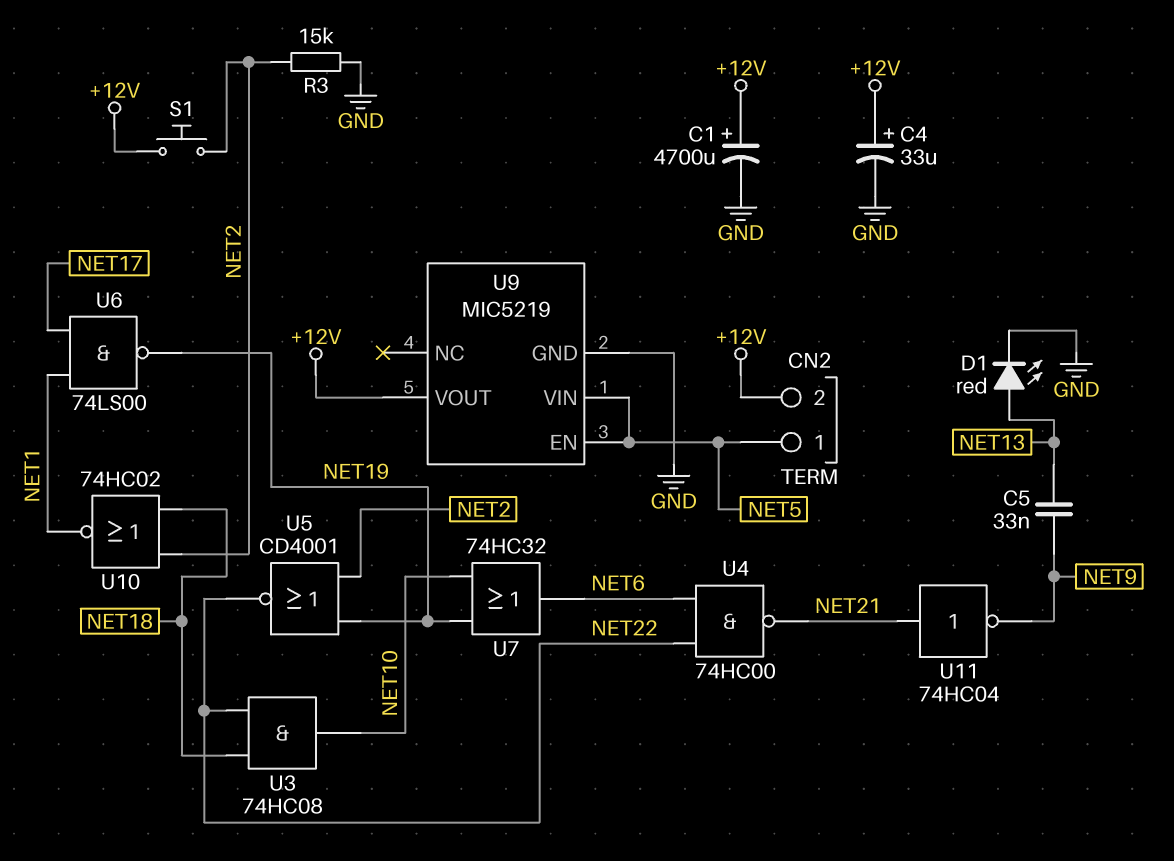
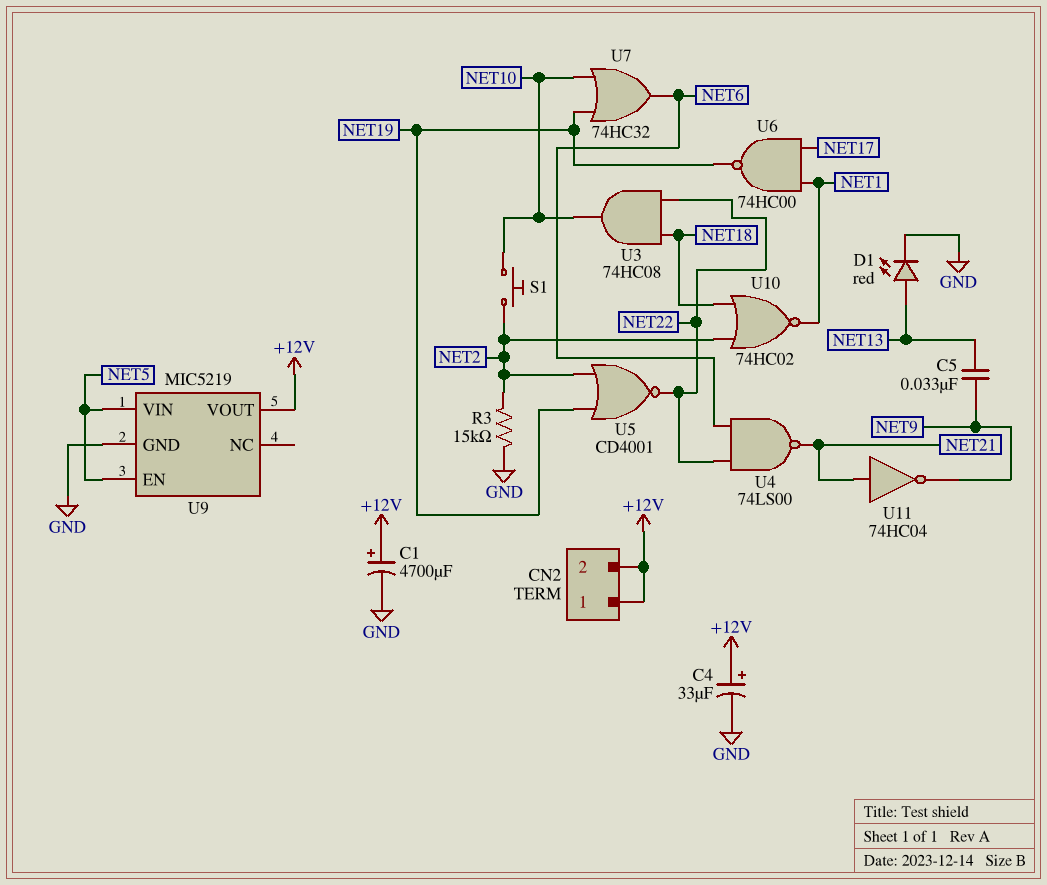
CN2 pin 1: NET5 -> +12V
S1: button (+12V, NET2) -> button (NET2, NET10)
U4: NAND 74HC00 (in NET6, in NET22, out NET21) -> NAND 74LS00 (in NET6, in NET22, out NET21)
U6: NAND 74LS00 (in NET1, in NET17, out NET19) -> NAND 74HC00 (in NET1, in NET17, out NET19)

